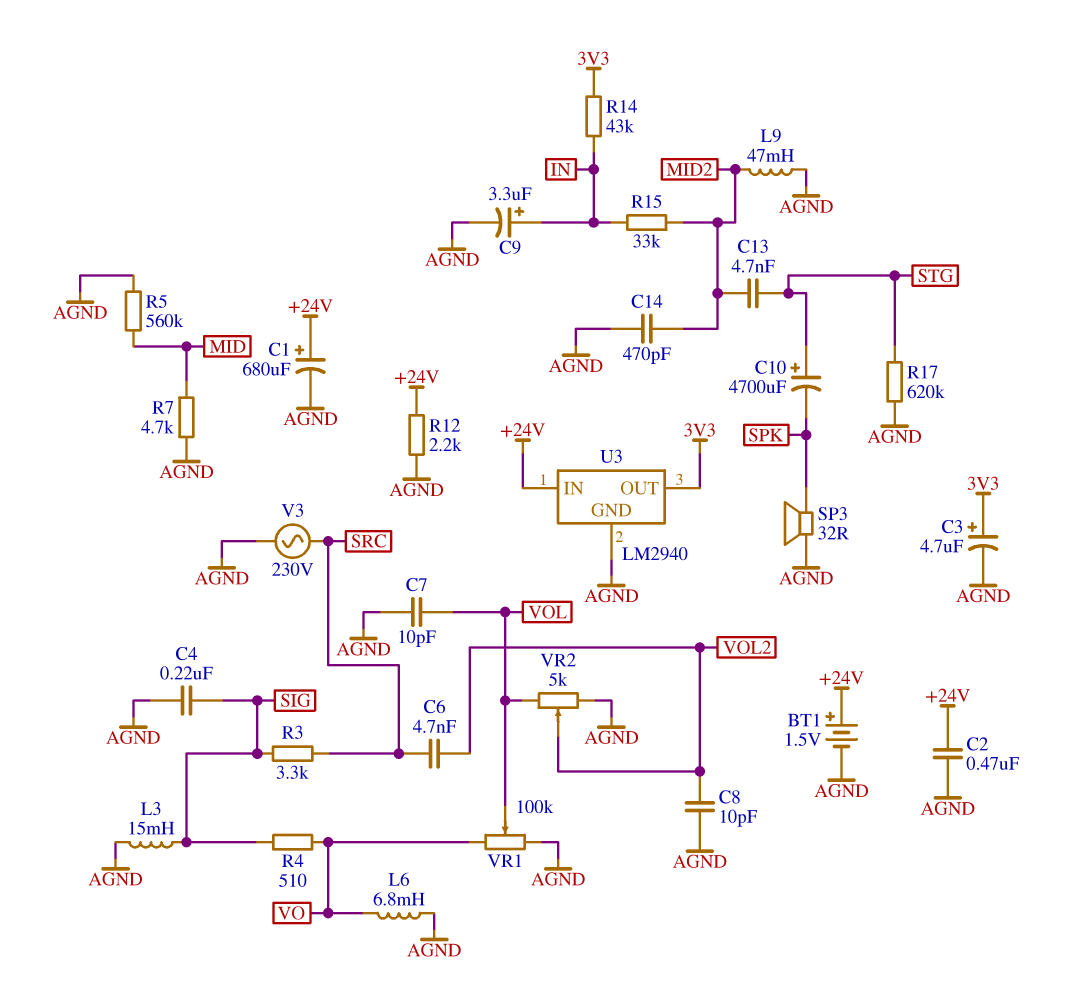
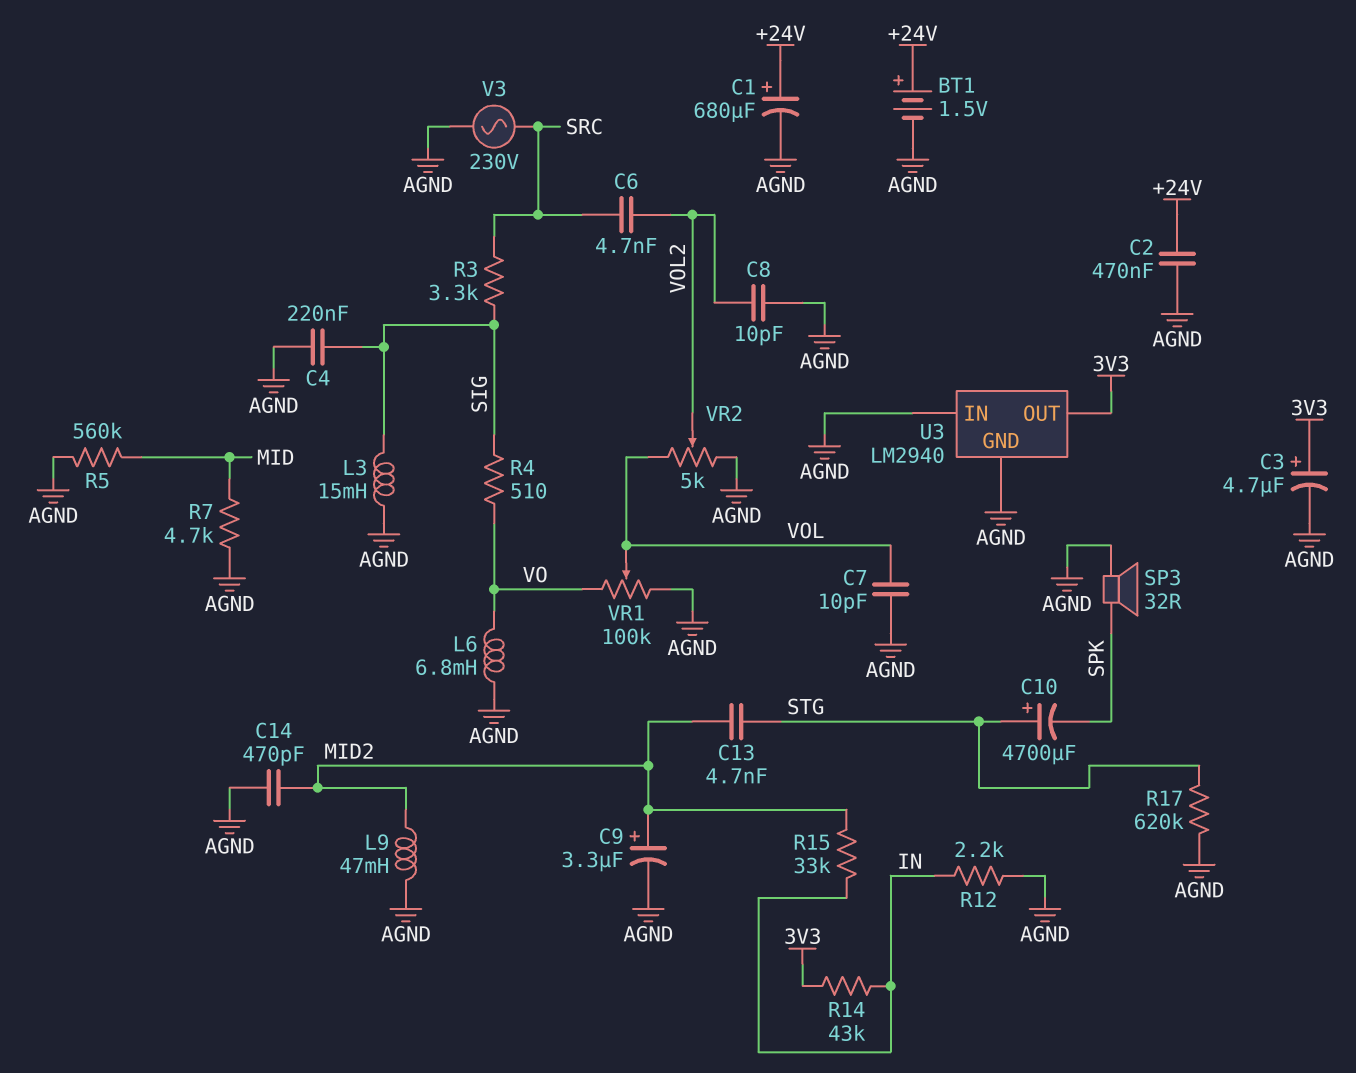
C9: 3.3uF (plus IN, minus AGND) -> 3.3uF (plus MID2, minus AGND)
R12: 2.2k (+24V, AGND) -> 2.2k (AGND, IN)
U3 pin IN: +24V -> AGND

